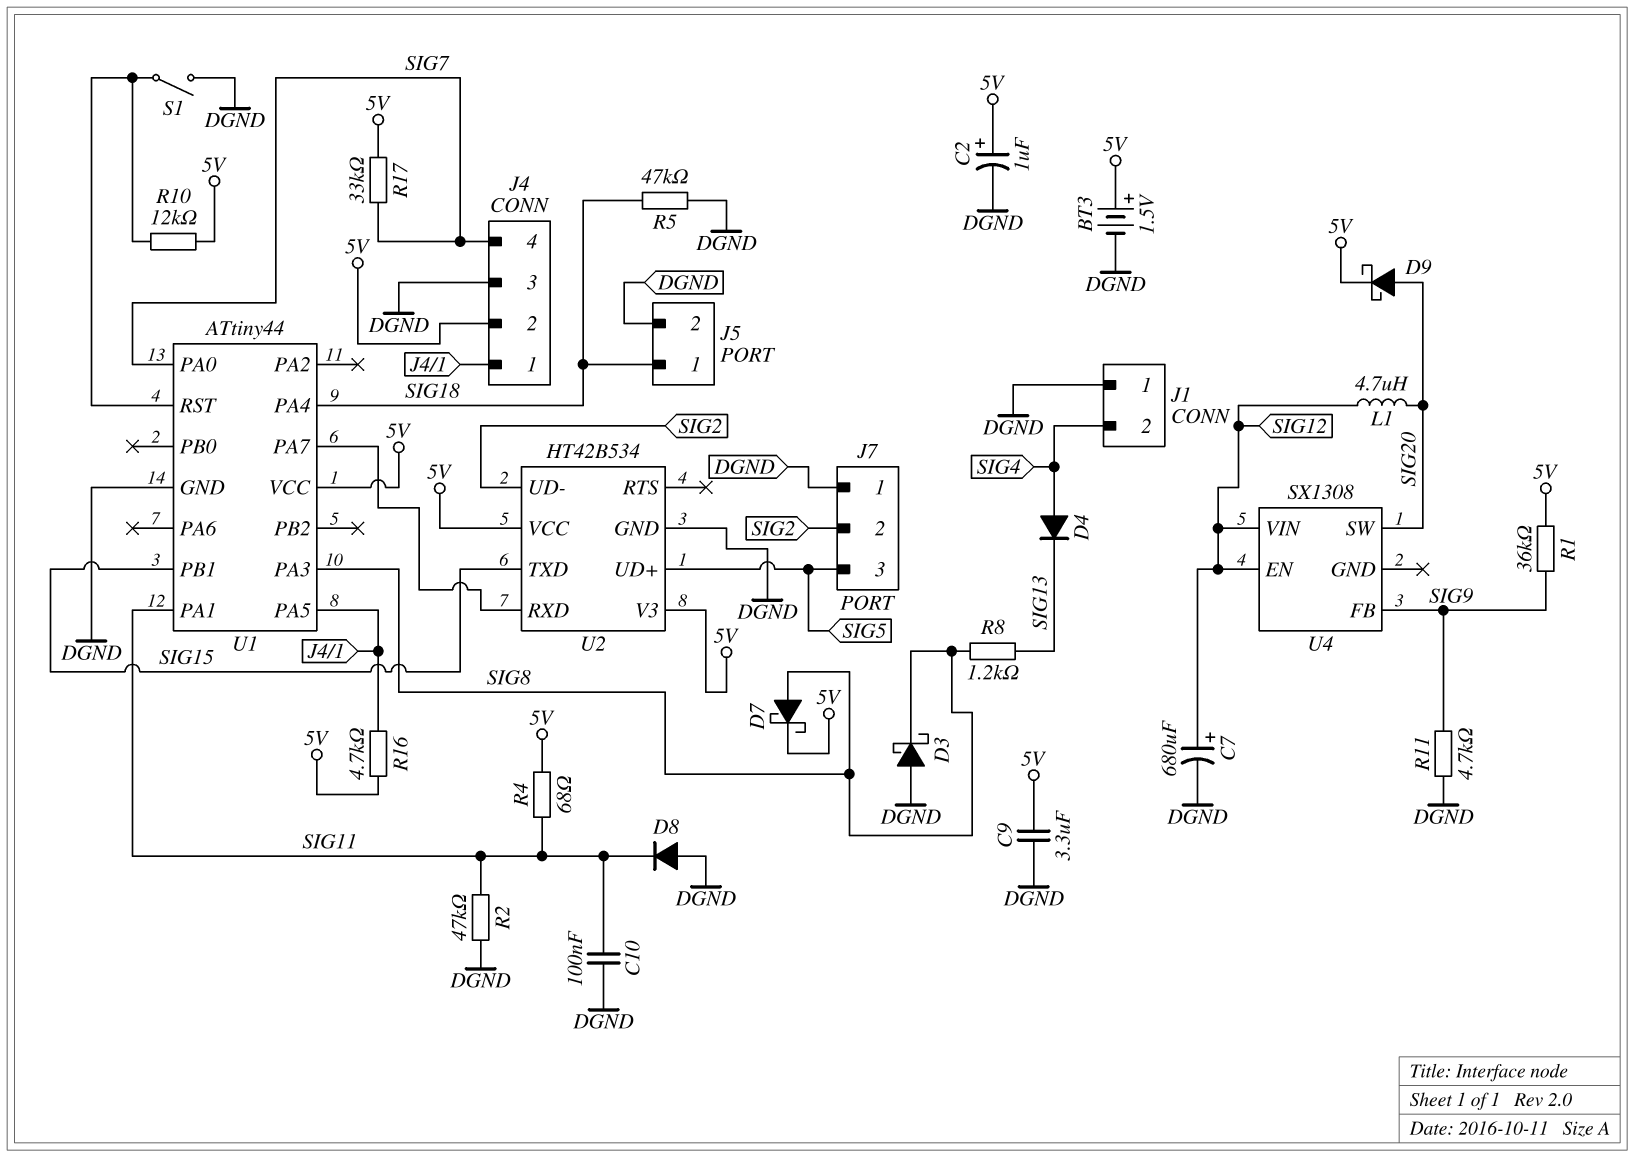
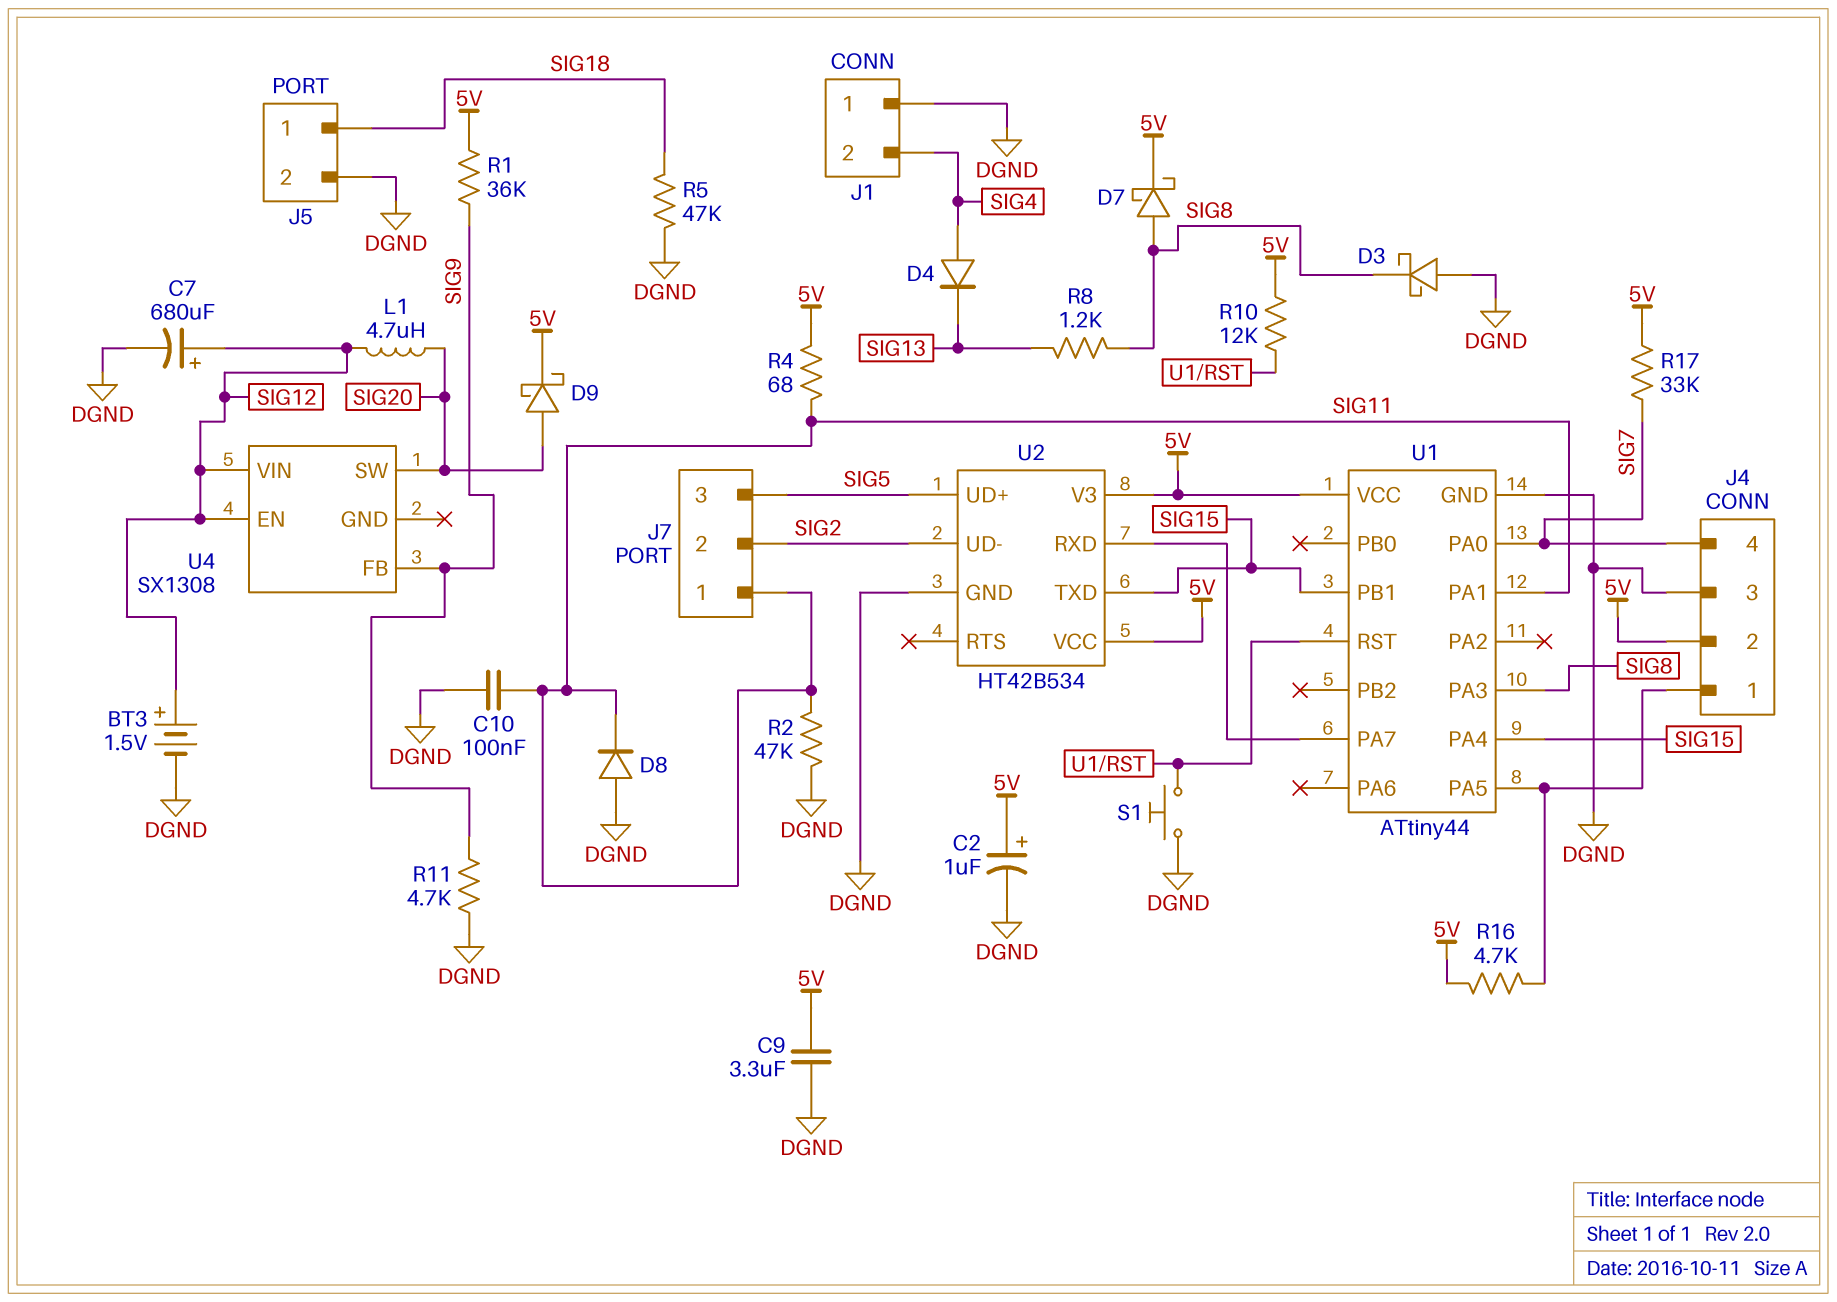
BT3: 1.5V (plus 5V, minus DGND) -> 1.5V (plus SIG12, minus DGND)
J7 pin 1: DGND -> SIG11
S1: switch (DGND, U1/RST) -> button (DGND, U1/RST)
U1 pin PA4: SIG18 -> SIG15

